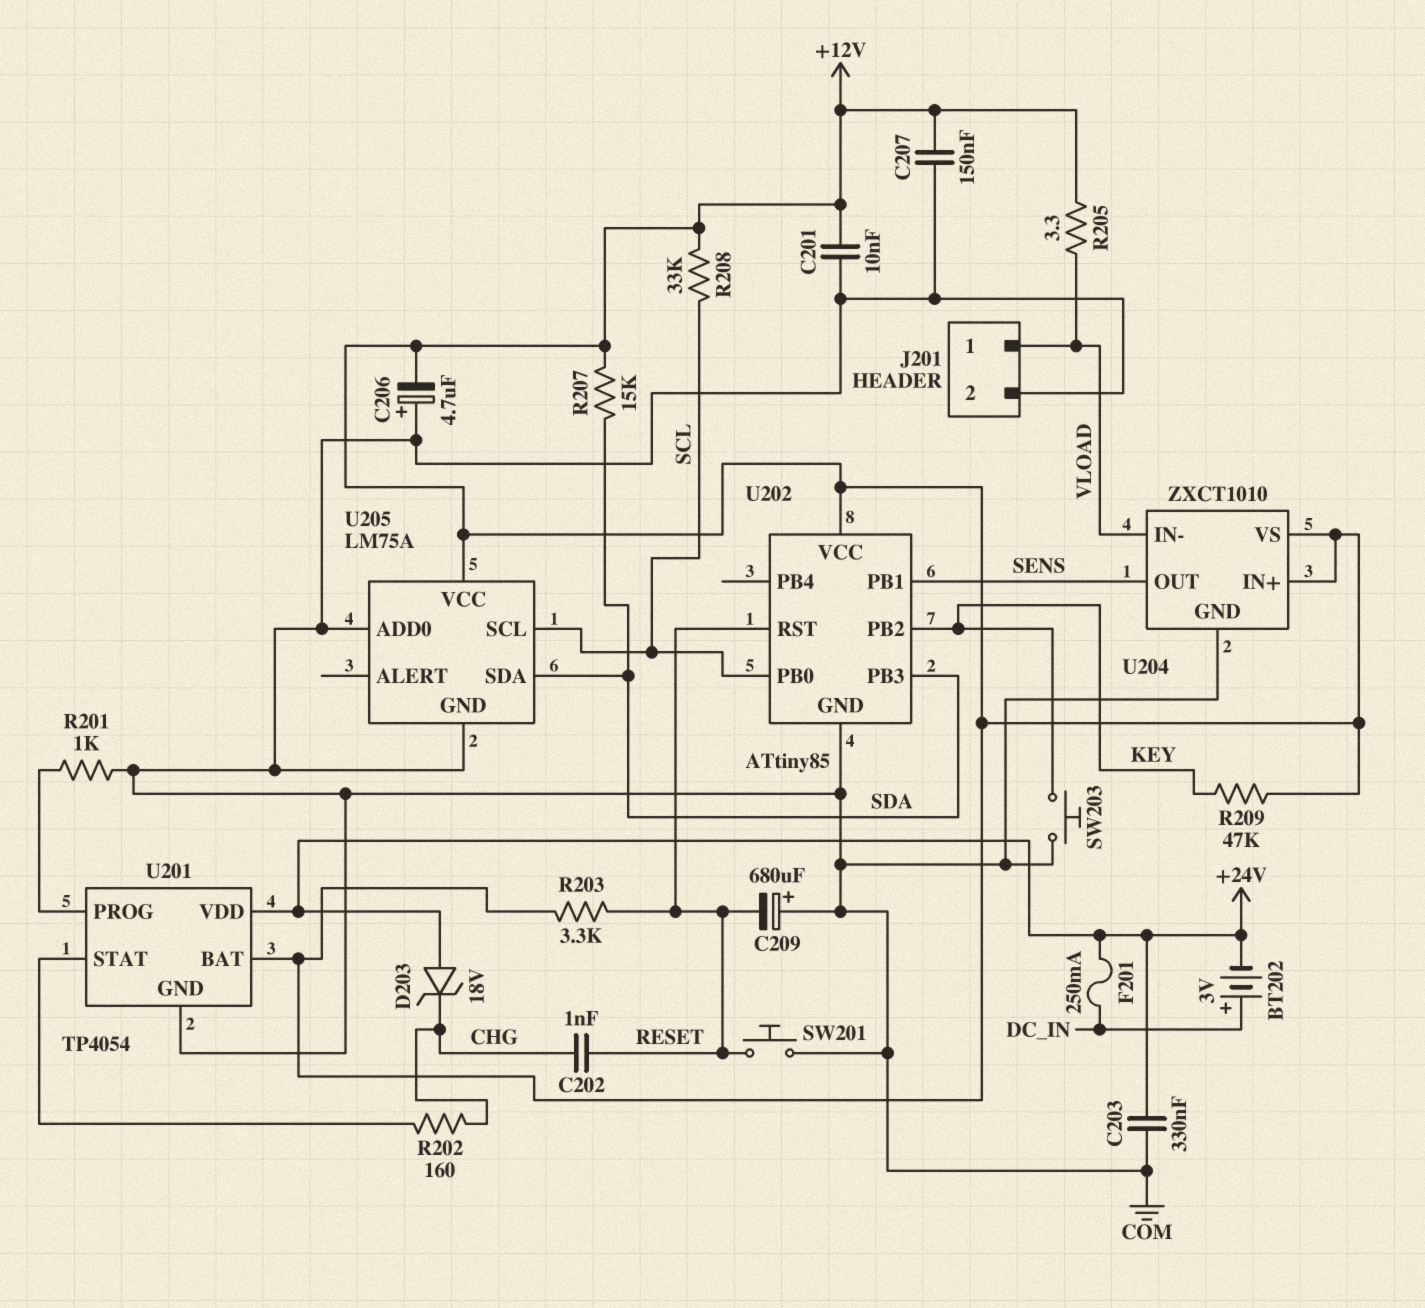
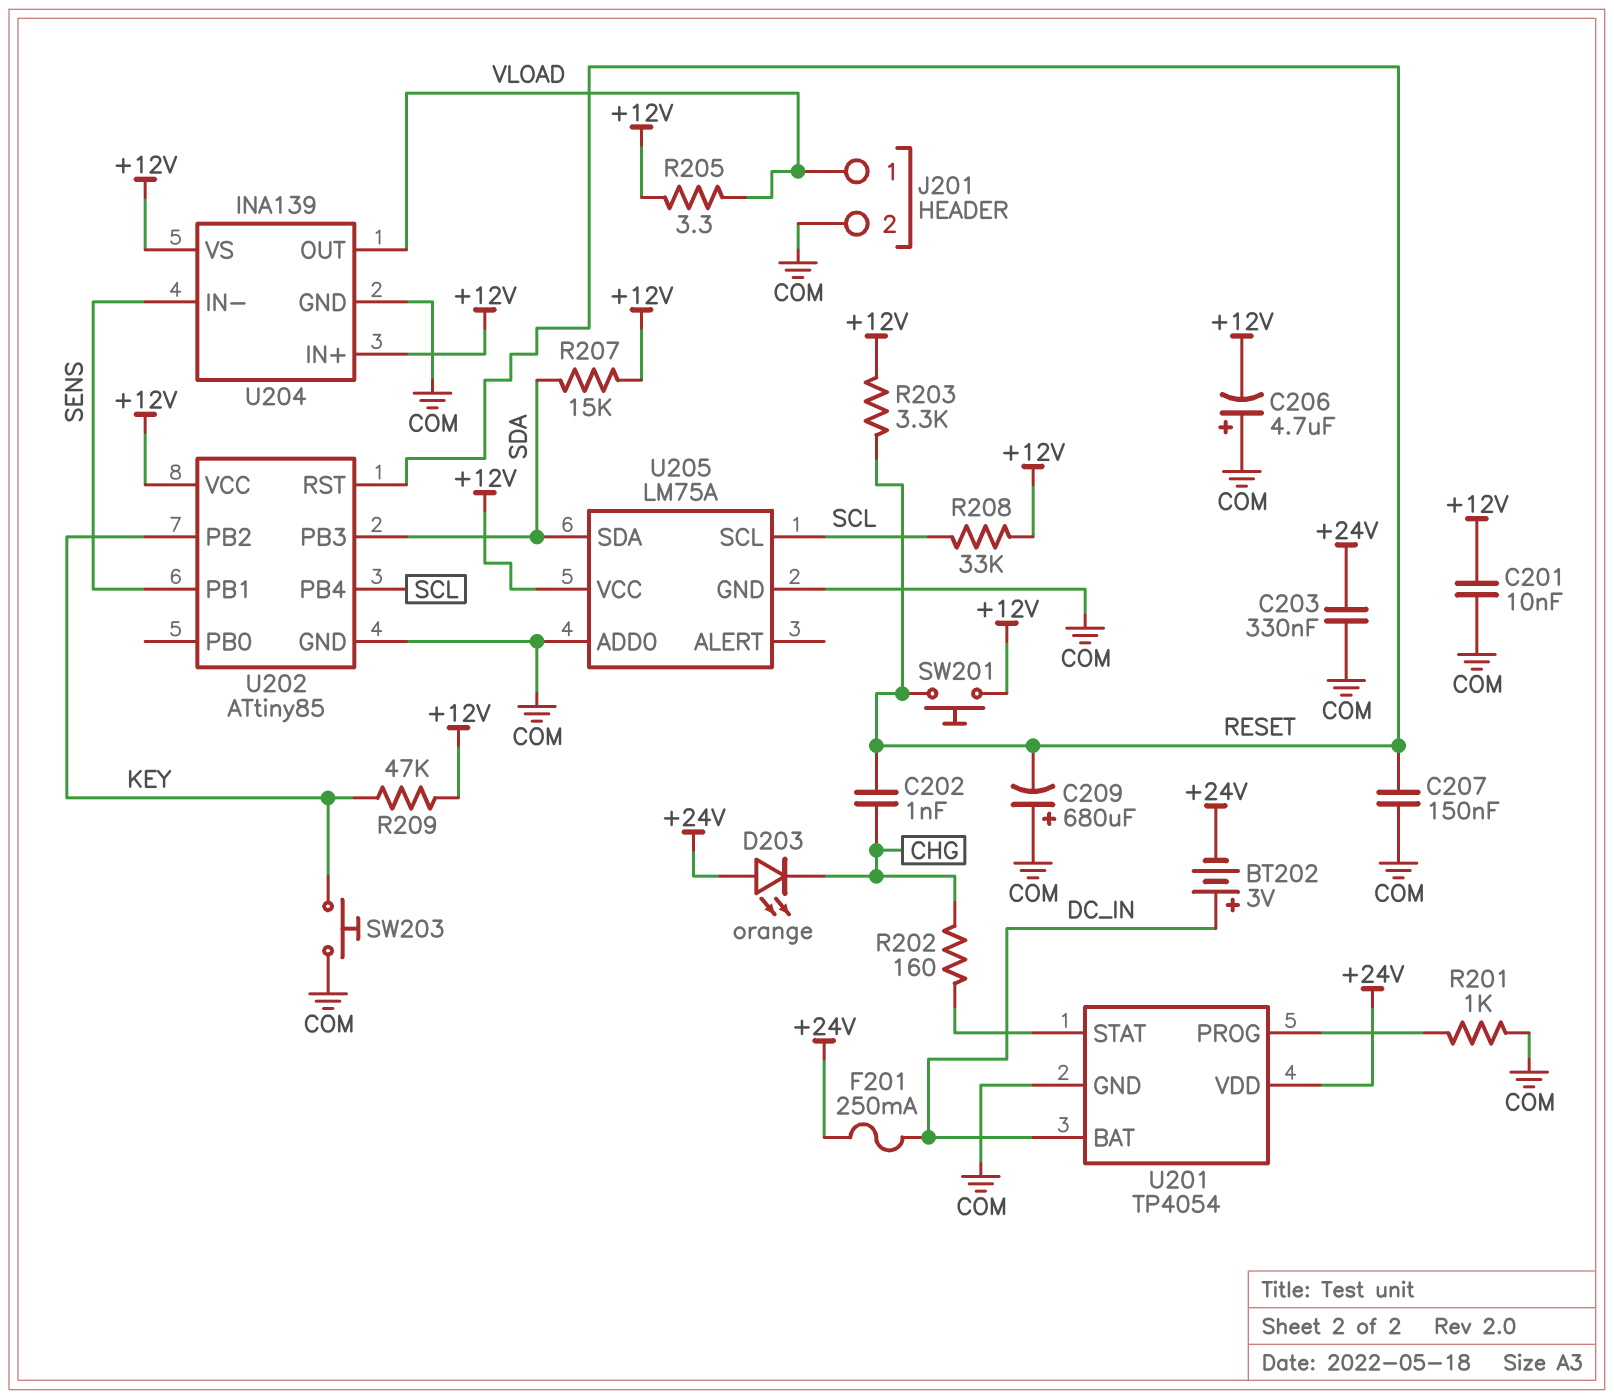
C207: 150nF (+12V, COM) -> 150nF (COM, RESET)
D203: zener 18V (A +24V, K CHG) -> LED orange (A +24V, K CHG)
SW201: button (COM, RESET) -> button (+12V, RESET)
U201 pin BAT: +12V -> DC_IN
U202 pin PB0: SCL -> none
U202 pin PB4: none -> SCL
U204: ZXCT1010 -> INA139
U204 pin IN-: VLOAD -> SENS
U204 pin OUT: SENS -> VLOAD

